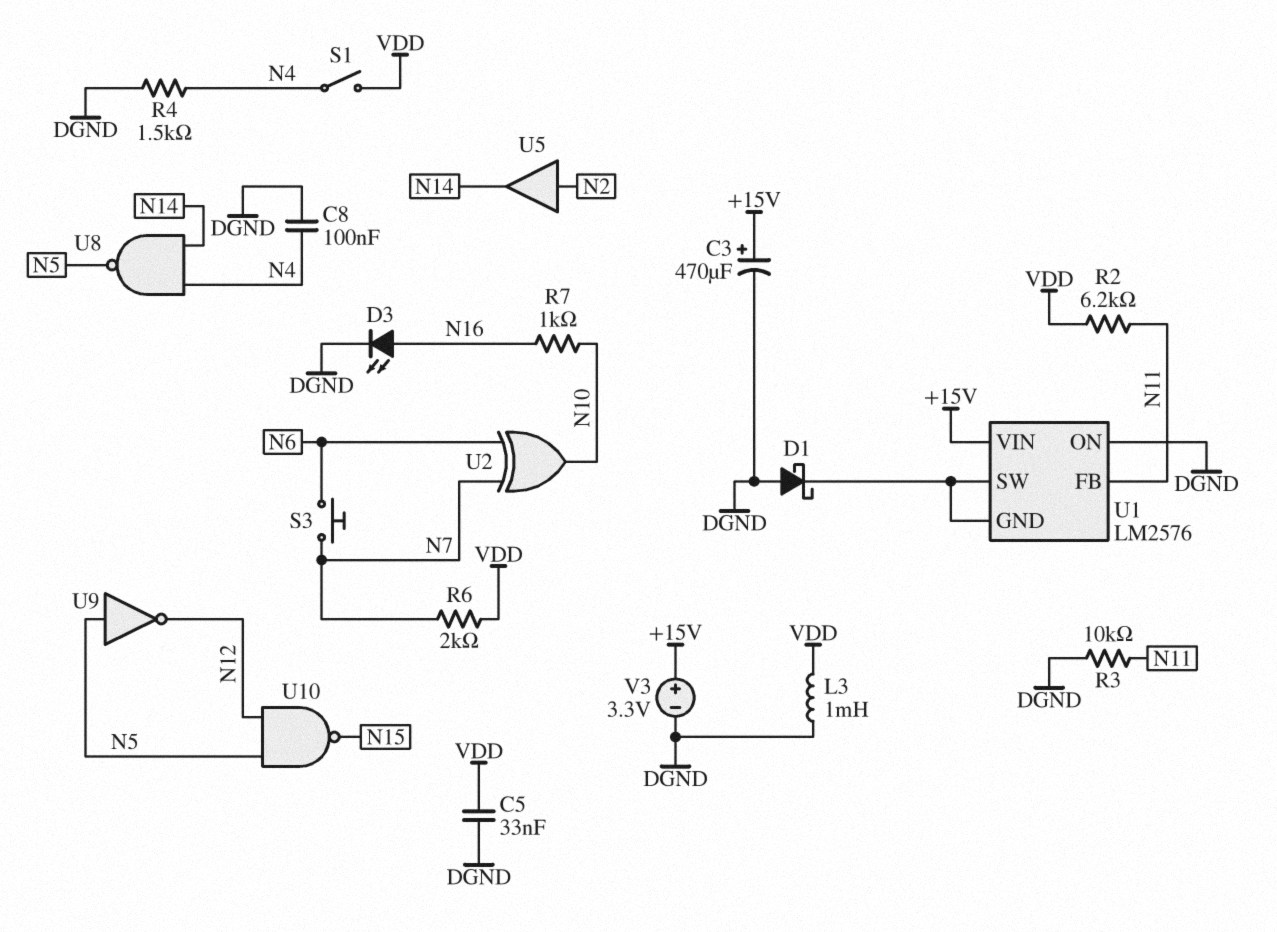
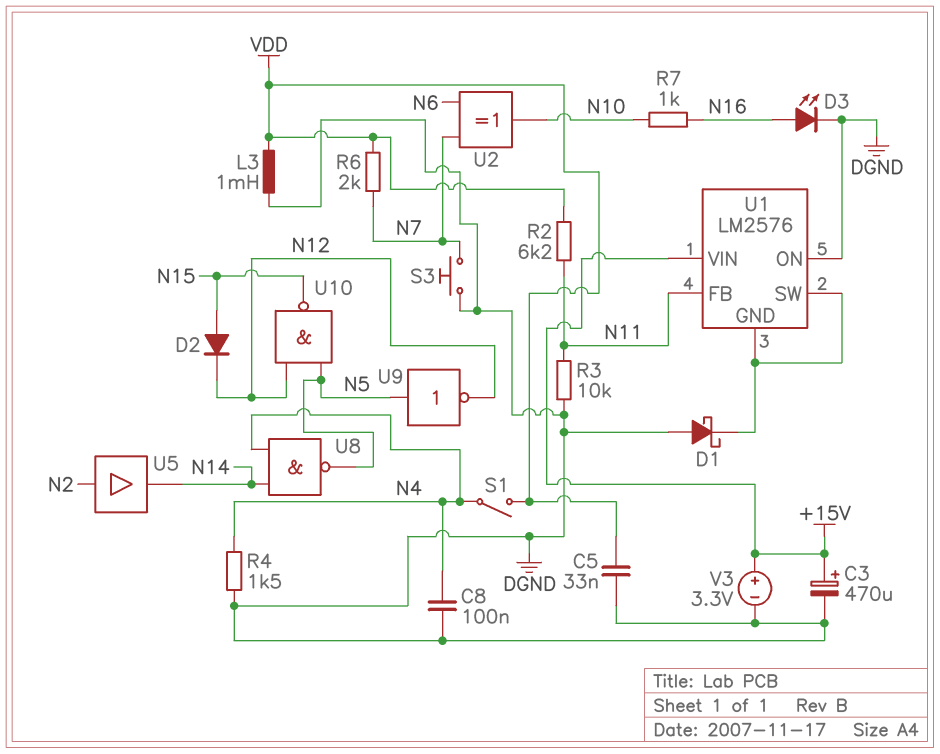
D2: none -> diode (A N15, K N12)
S3: button (N6, N7) -> button (DGND, N7)

